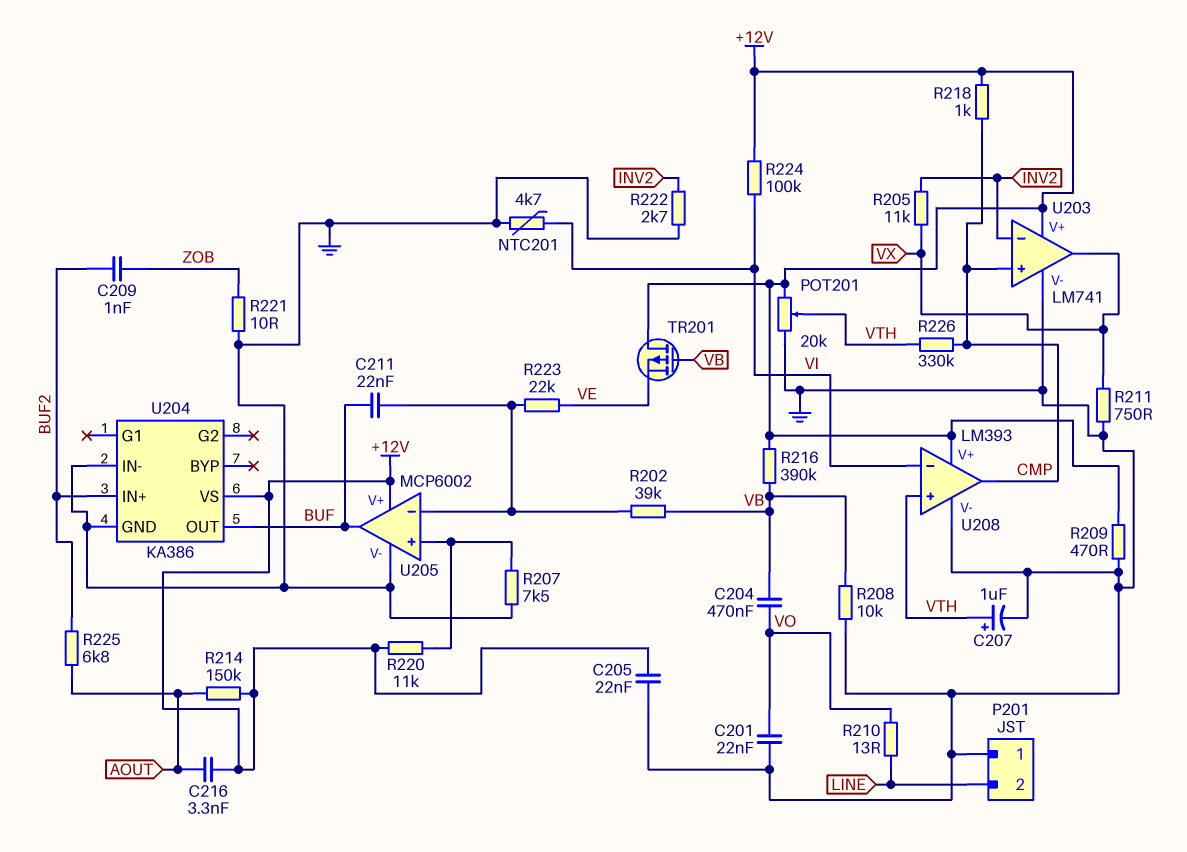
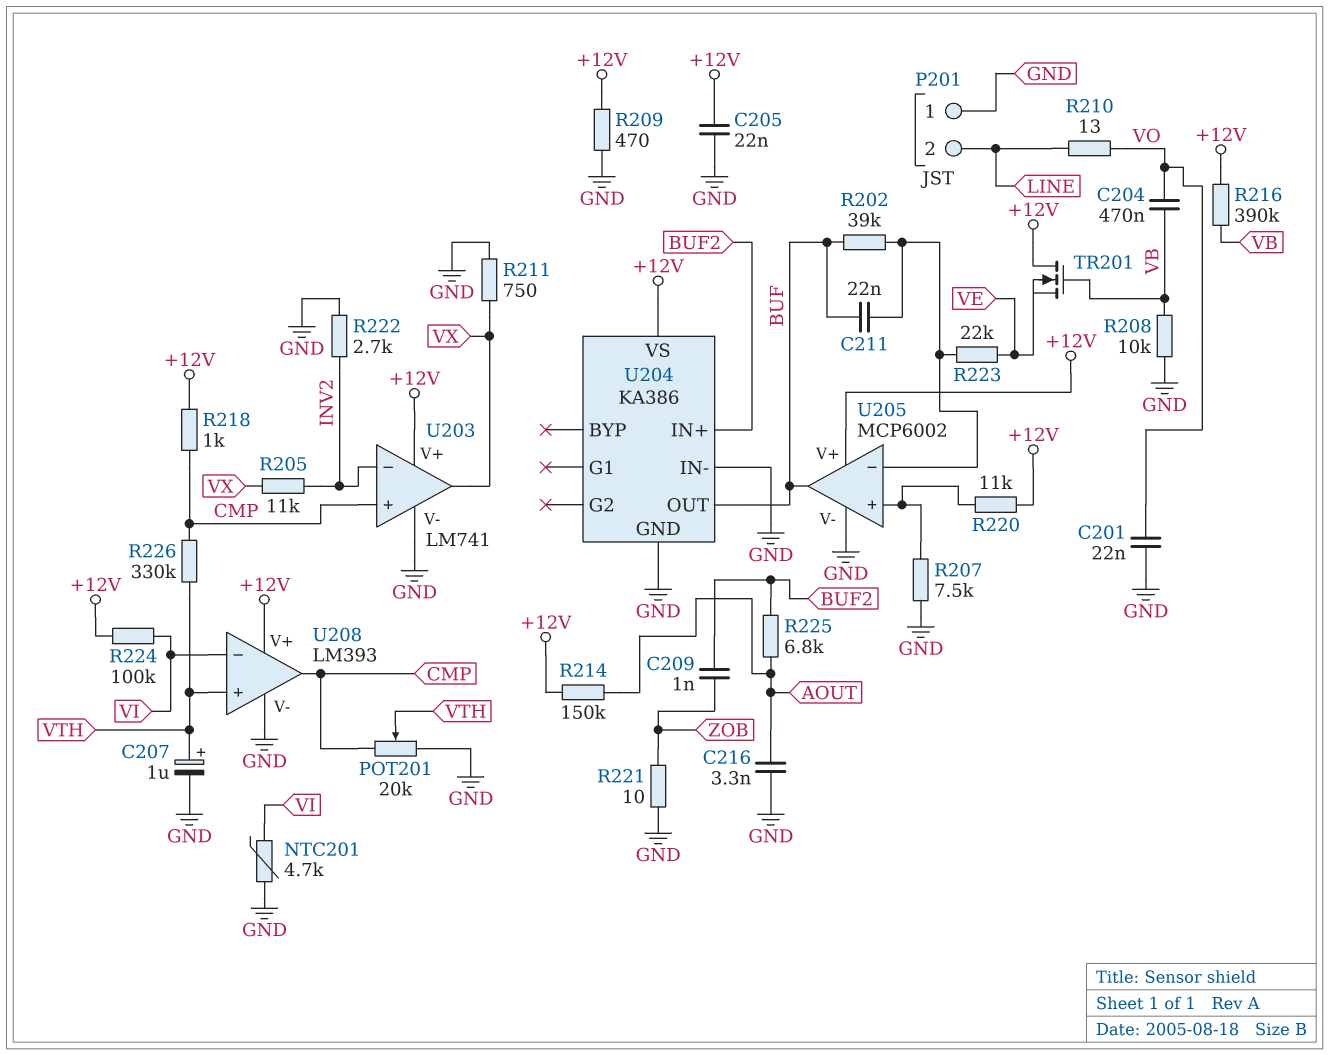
C216: 3.3nF (+12V, AOUT) -> 3.3nF (AOUT, GND)
POT201: 20k (+12V, GND, wiper VTH) -> 20k (CMP, GND, wiper VTH)
R202: 39k (U205/in-, VB) -> 39k (BUF, U205/in-)
TR201: PMOS (G VB, D +12V, S VE) -> NMOS (G VB, D +12V, S VE)

